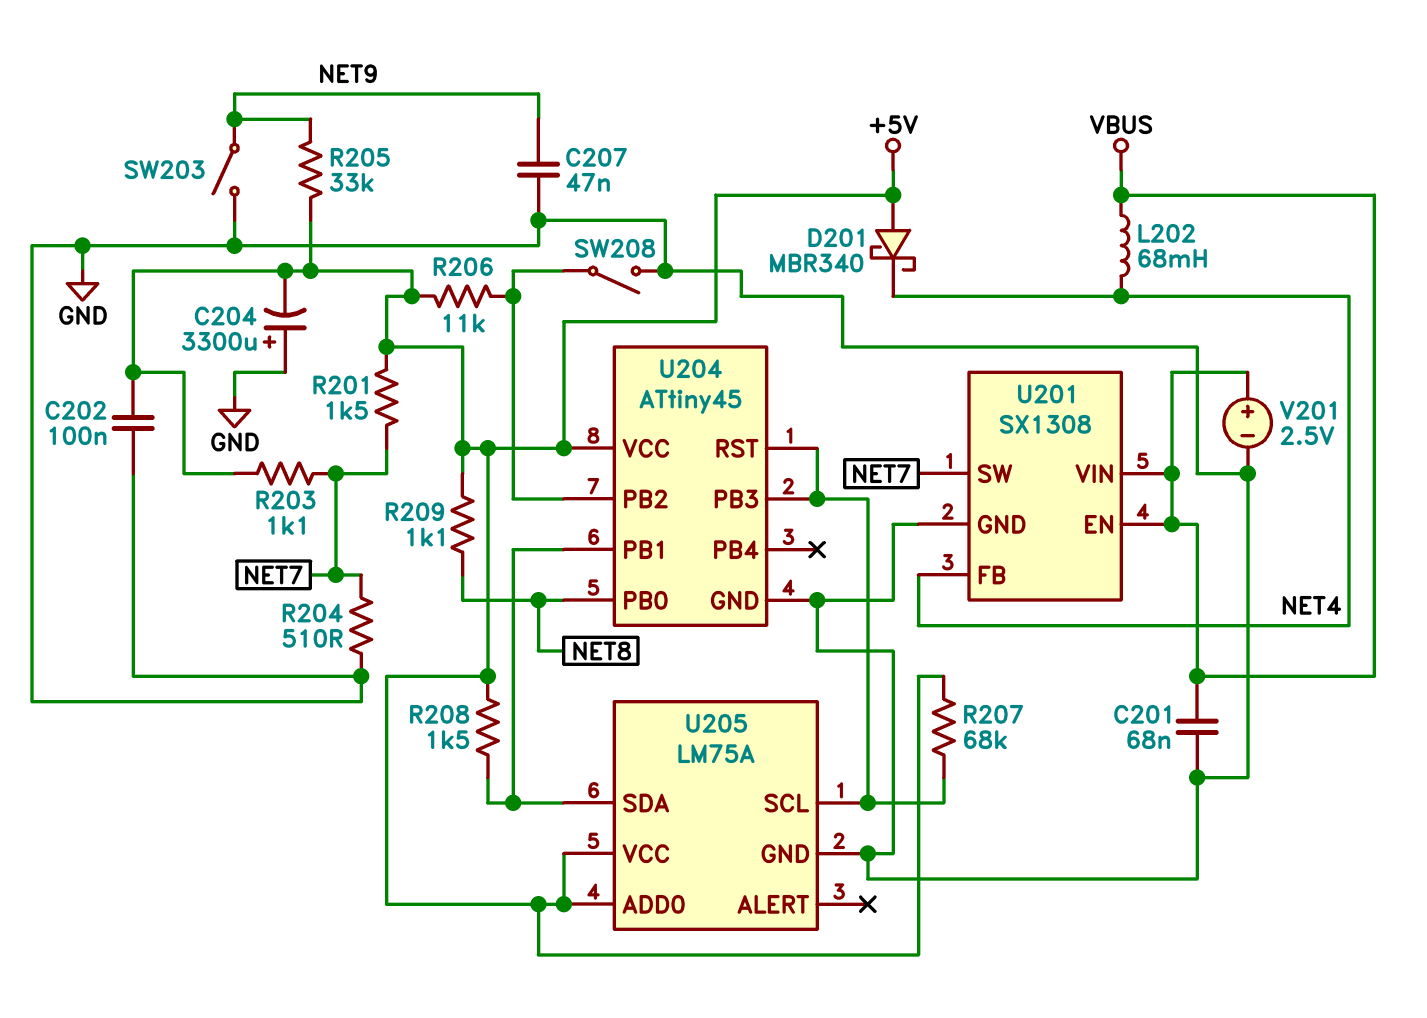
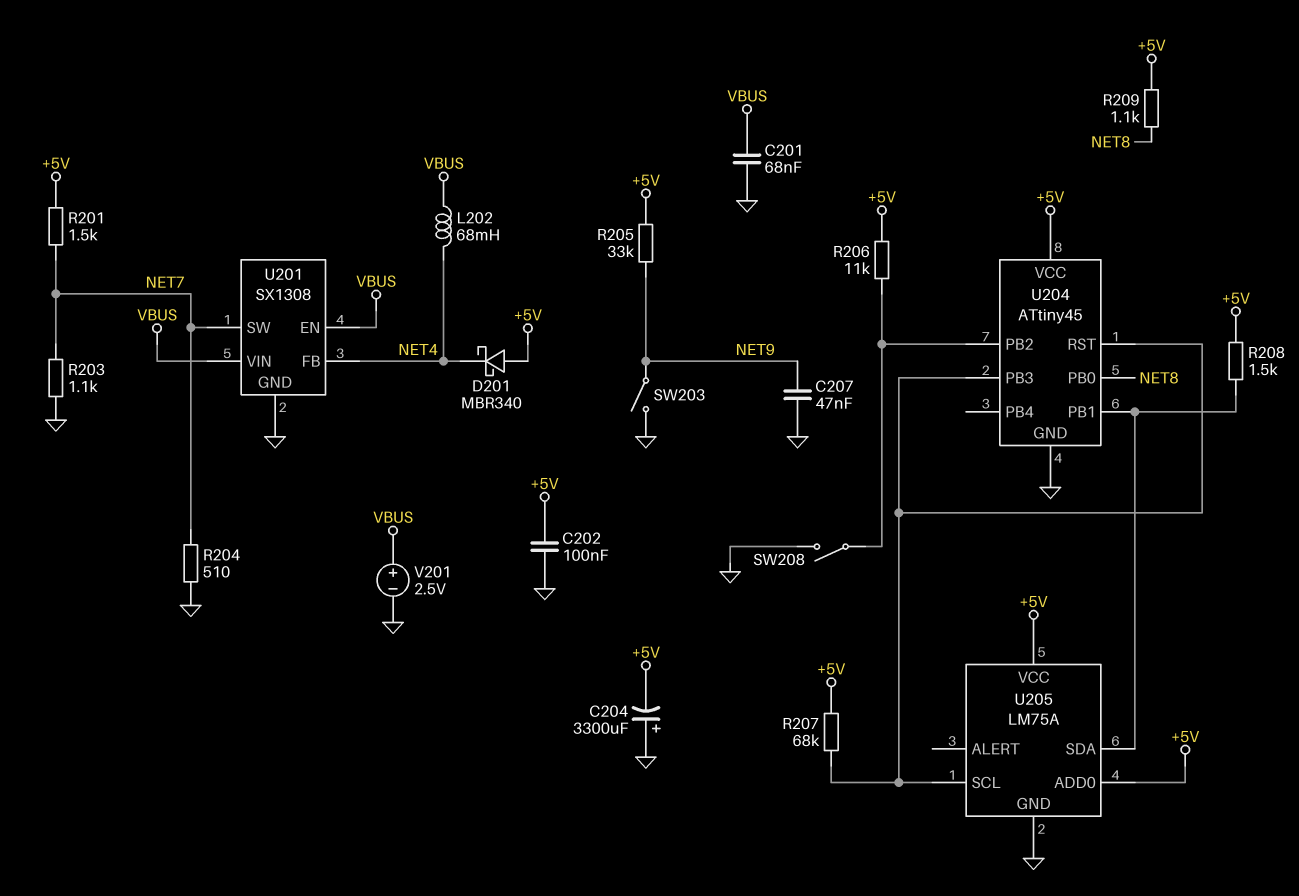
R203: 1.1k (+5V, NET7) -> 1.1k (GND, NET7)

